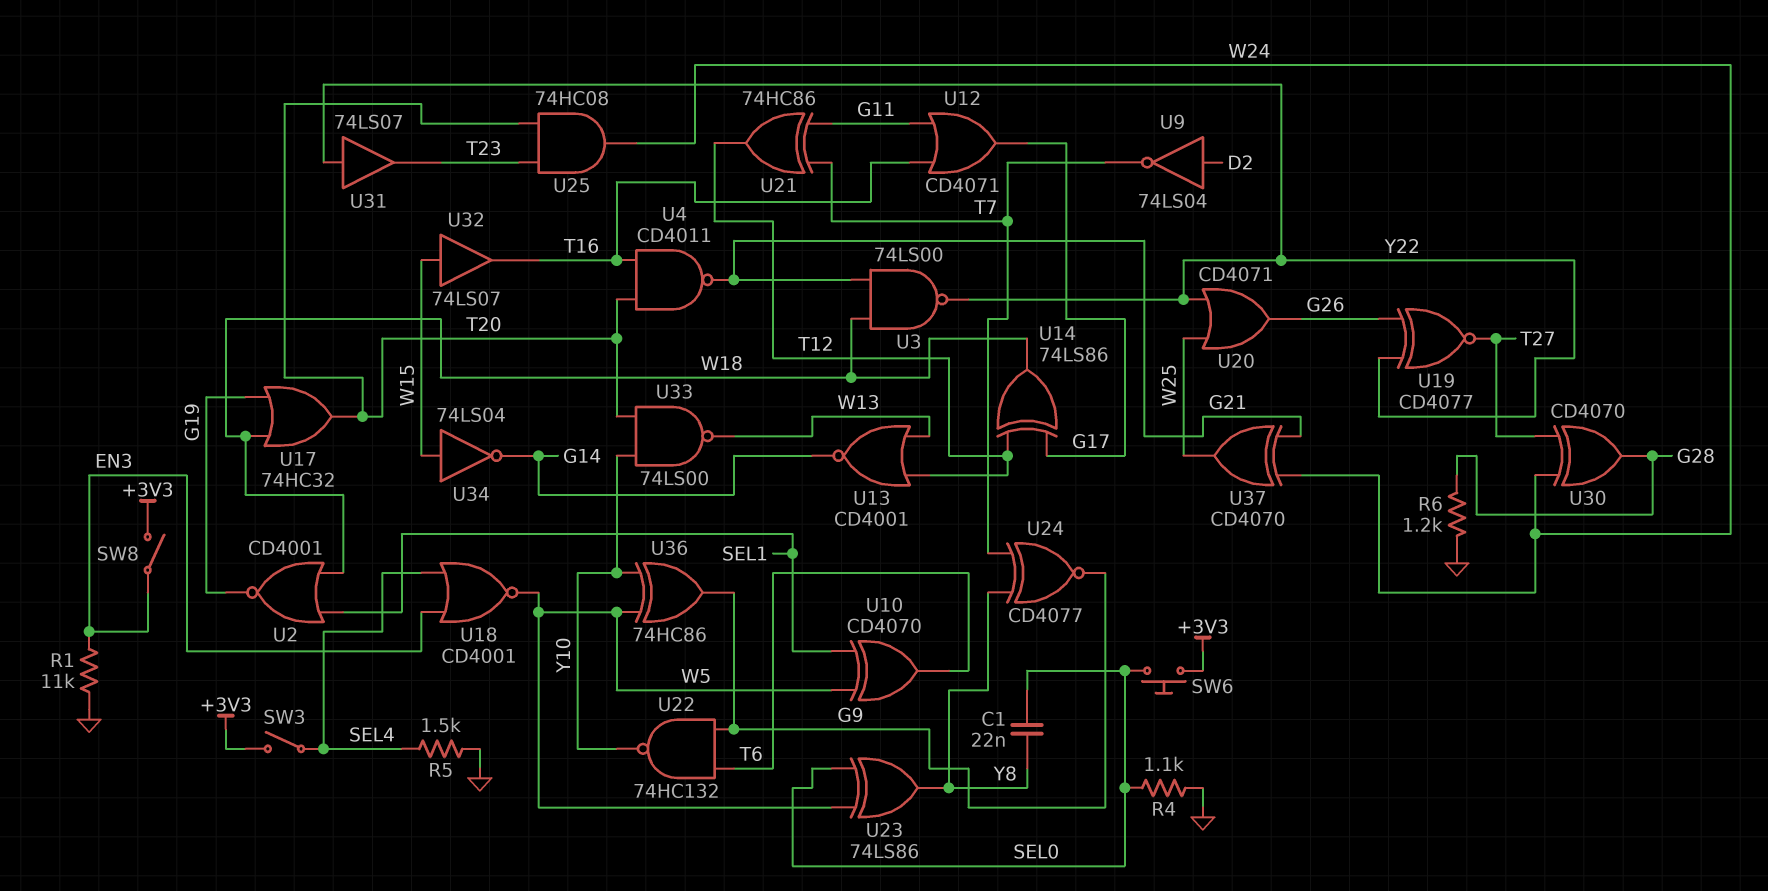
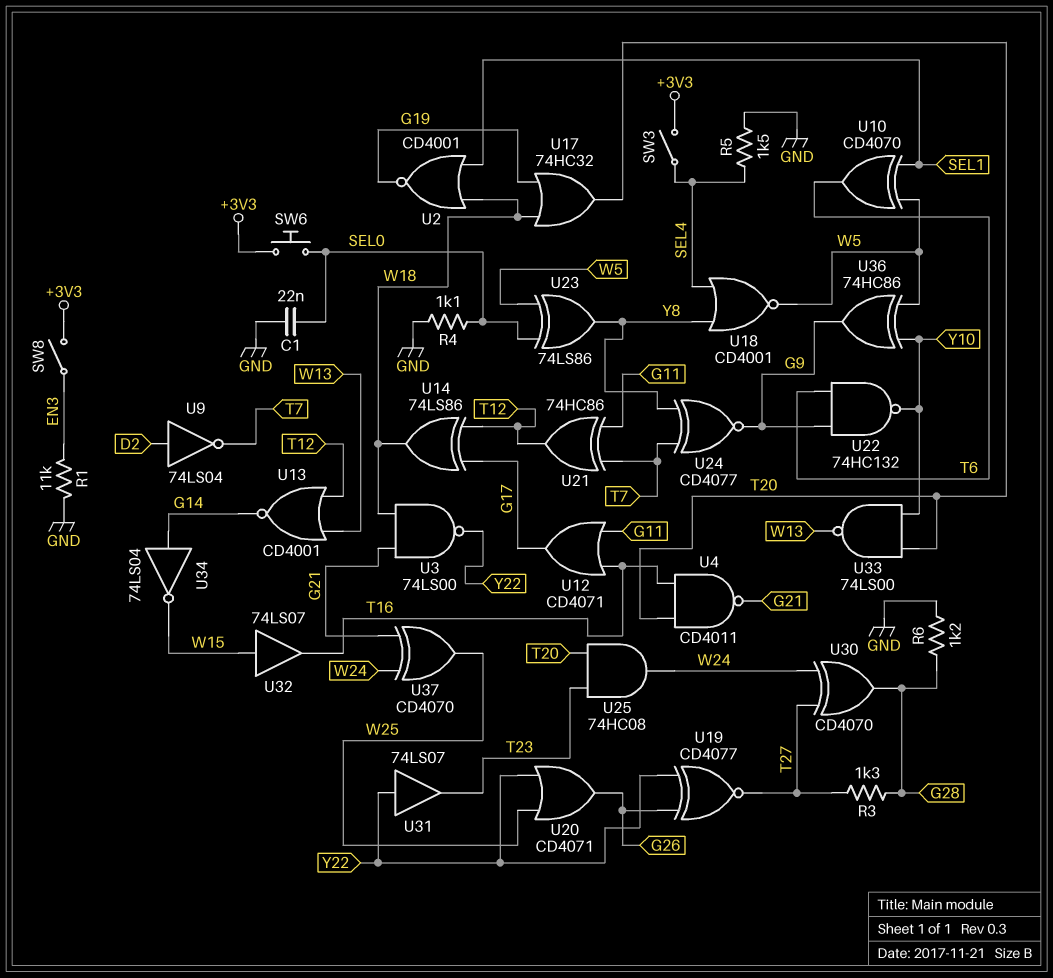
C1: 22nF (SEL0, Y8) -> 22nF (GND, SEL0)
R3: none -> 1.3k (G28, T27)
U18: NOR CD4001 (in EN3, in SEL4, out W5) -> NOR CD4001 (in SEL4, in Y8, out W5)
U34: NOT 74LS04 (in W15, out G14) -> NOT 74LS04 (in G14, out W15)

